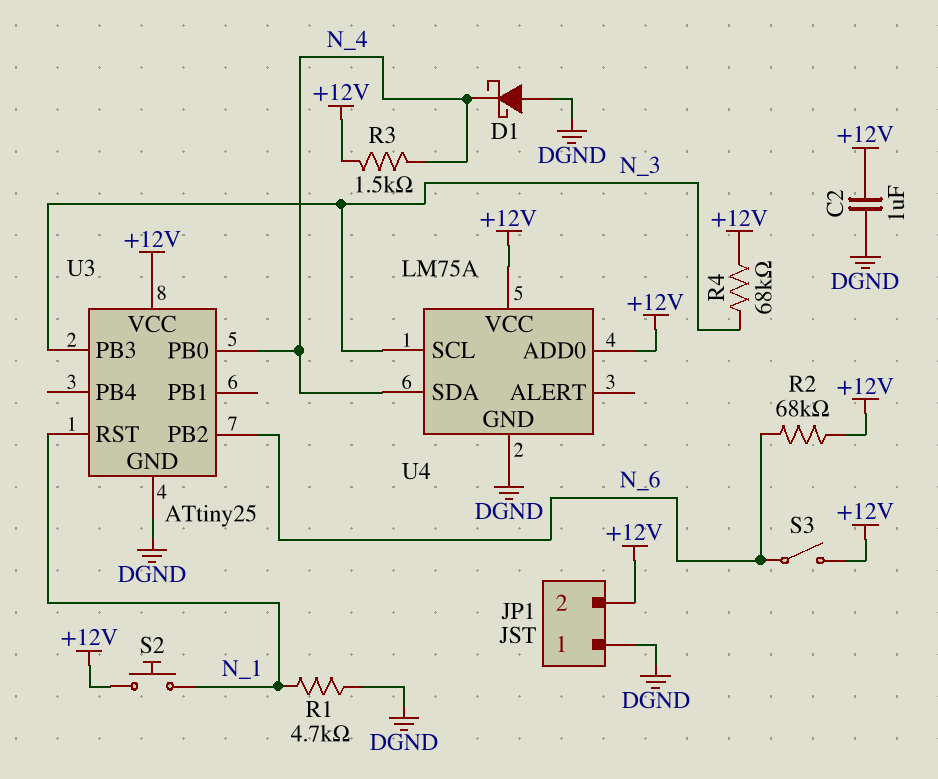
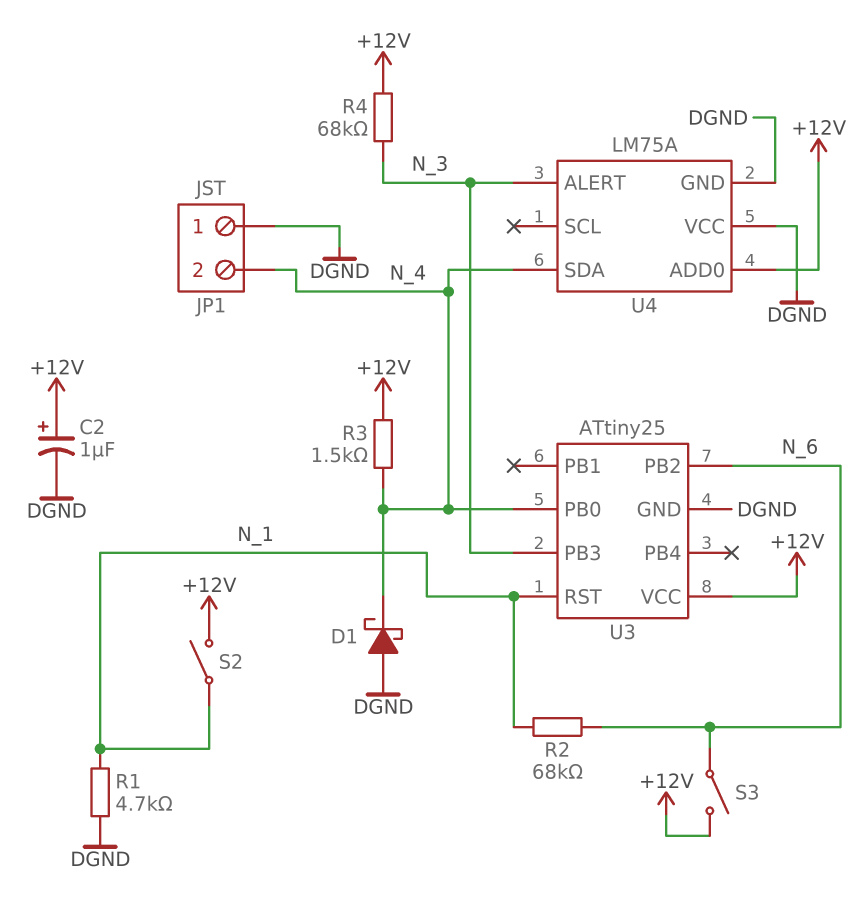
C2: 1uF (+12V, DGND) -> 1uF (plus +12V, minus DGND)
JP1 pin 2: +12V -> N_4
R2: 68k (+12V, N_6) -> 68k (N_1, N_6)
S2: button (+12V, N_1) -> switch (+12V, N_1)
U4 pin ALERT: none -> N_3
U4 pin SCL: N_3 -> none
U4 pin VCC: +12V -> DGND

